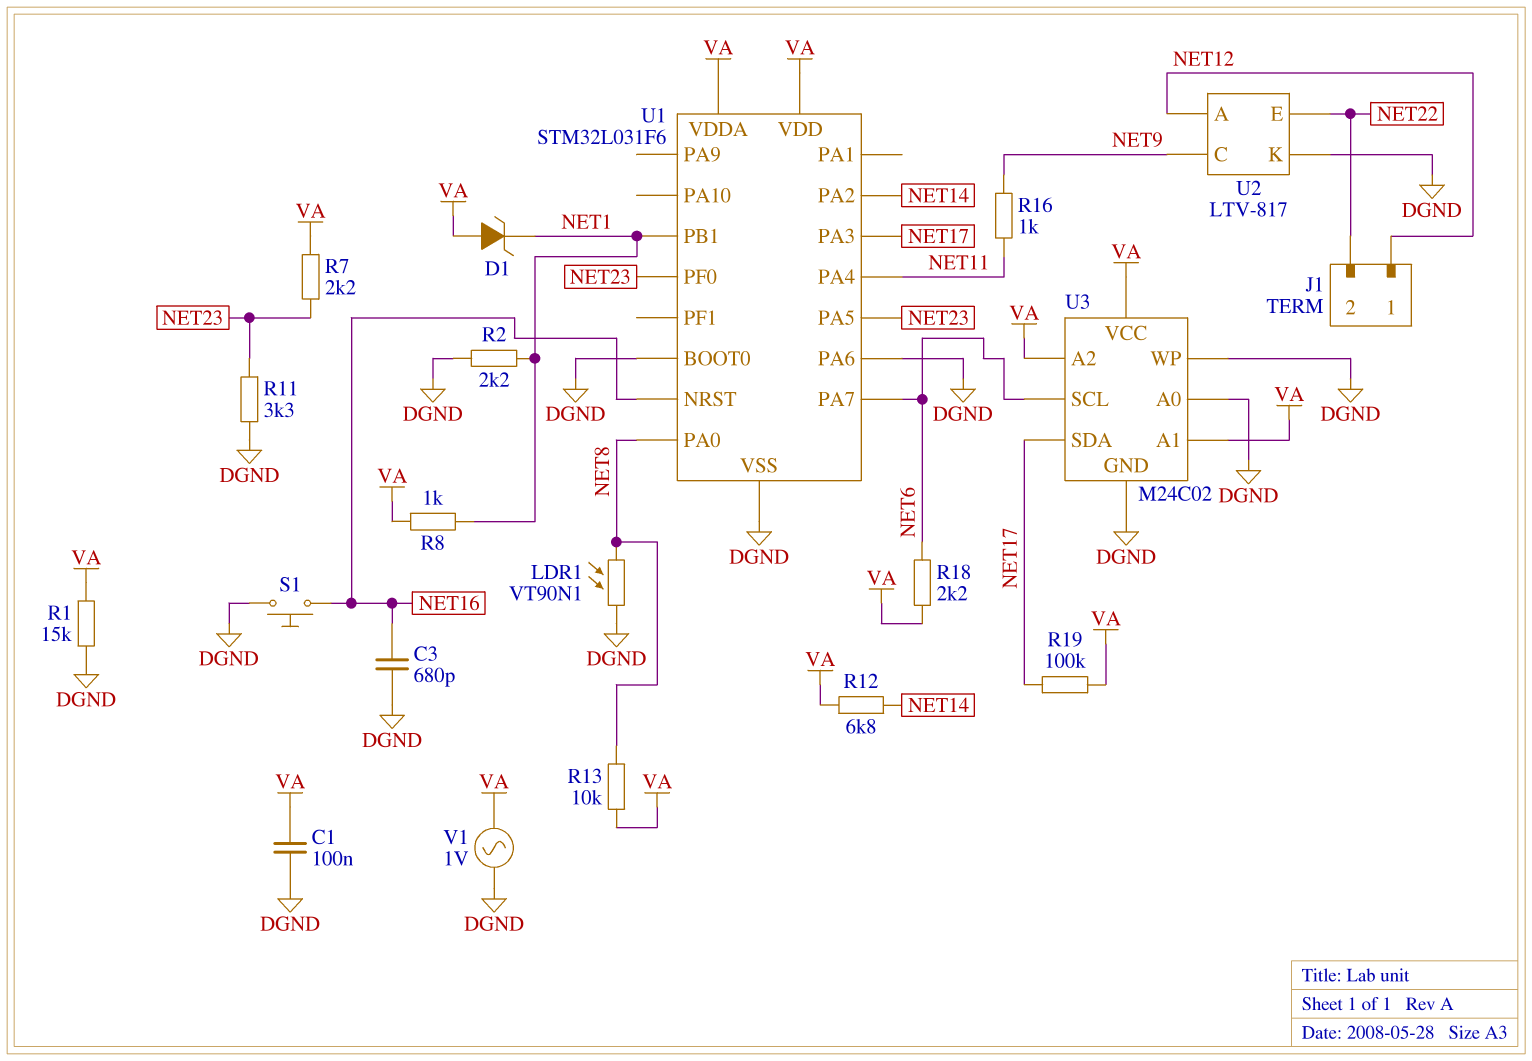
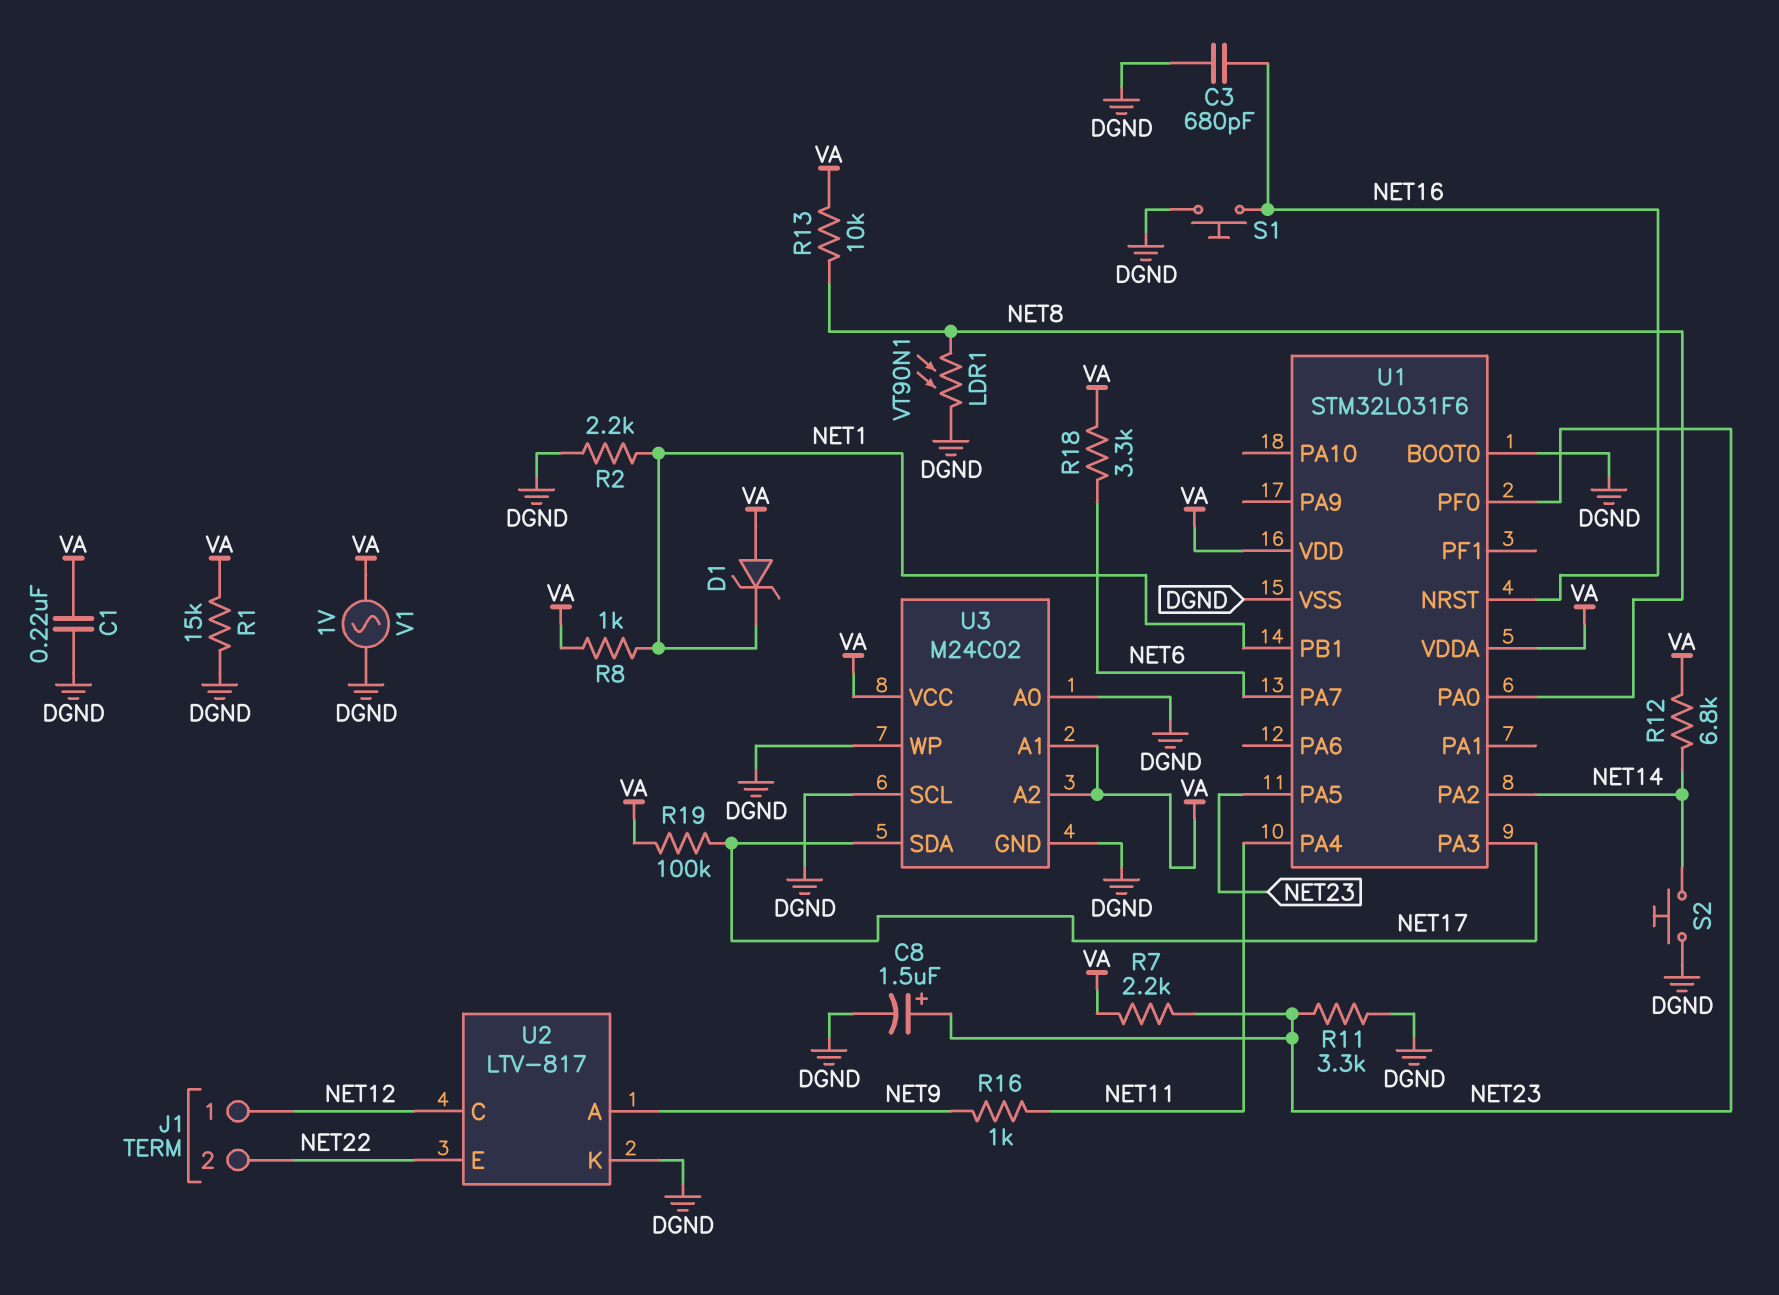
C1: 100nF (DGND, VA) -> 220nF (DGND, VA)
C8: none -> 1.5uF (plus NET23, minus DGND)
R18: 2.2k (NET6, VA) -> 3.3k (NET6, VA)
S2: none -> button (DGND, NET14)
U1 pin PA6: DGND -> none
U2 pin A: NET12 -> NET9
U2 pin C: NET9 -> NET12
U3 pin SCL: NET6 -> DGND

